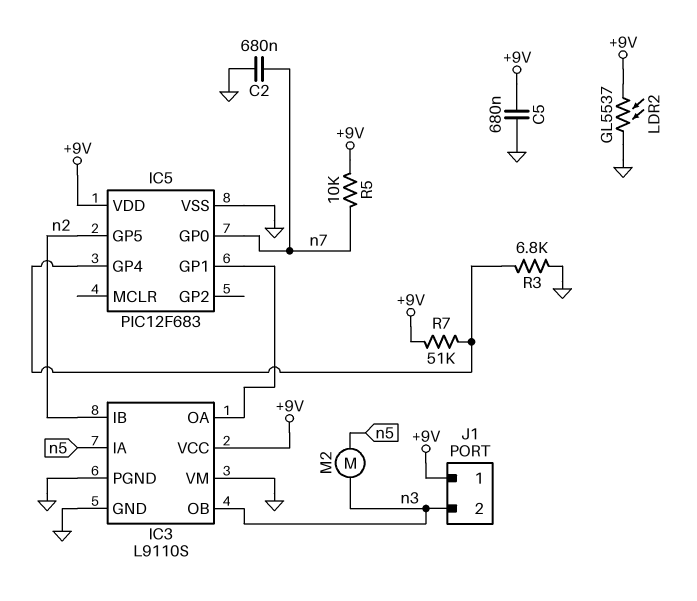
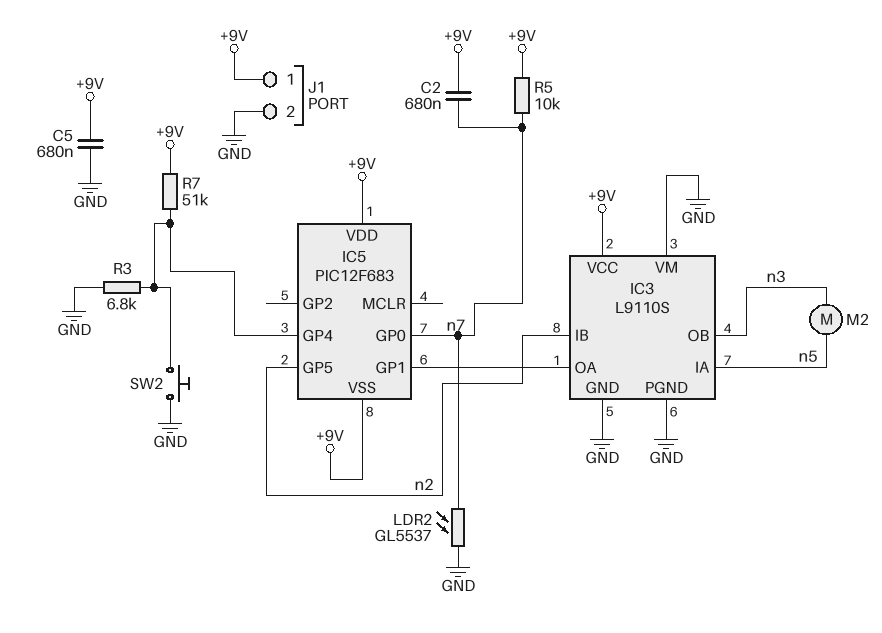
C2: 680nF (GND, n7) -> 680nF (+9V, n7)
IC5 pin VSS: GND -> +9V
J1 pin 2: n3 -> GND
LDR2: GL5537 (+9V, GND) -> GL5537 (GND, n7)
SW2: none -> button (GND, IC5/GP4)

